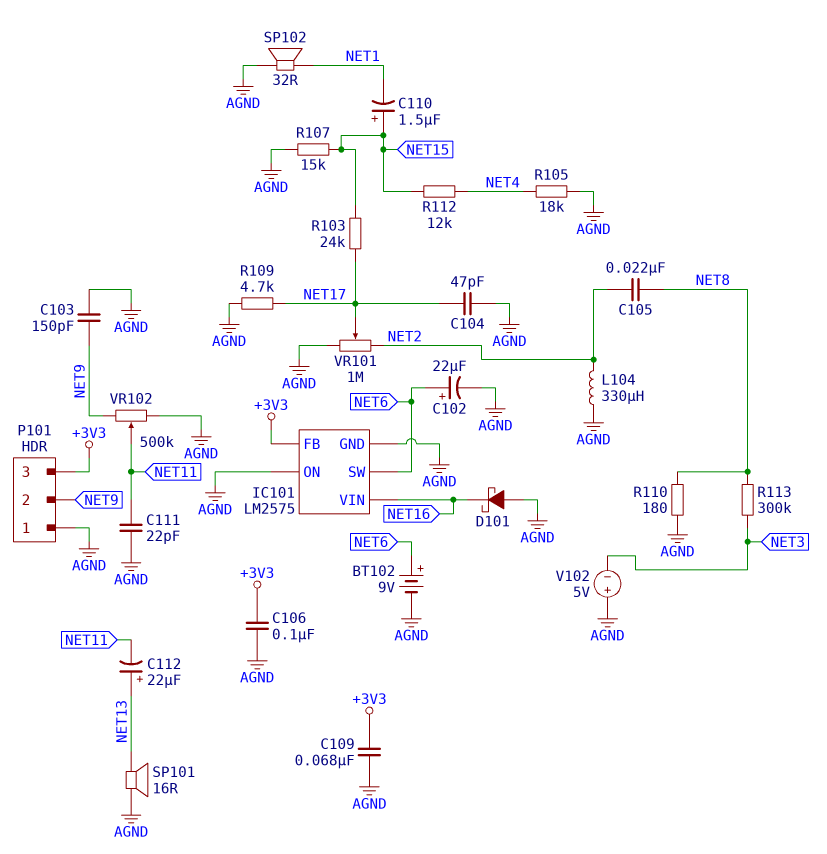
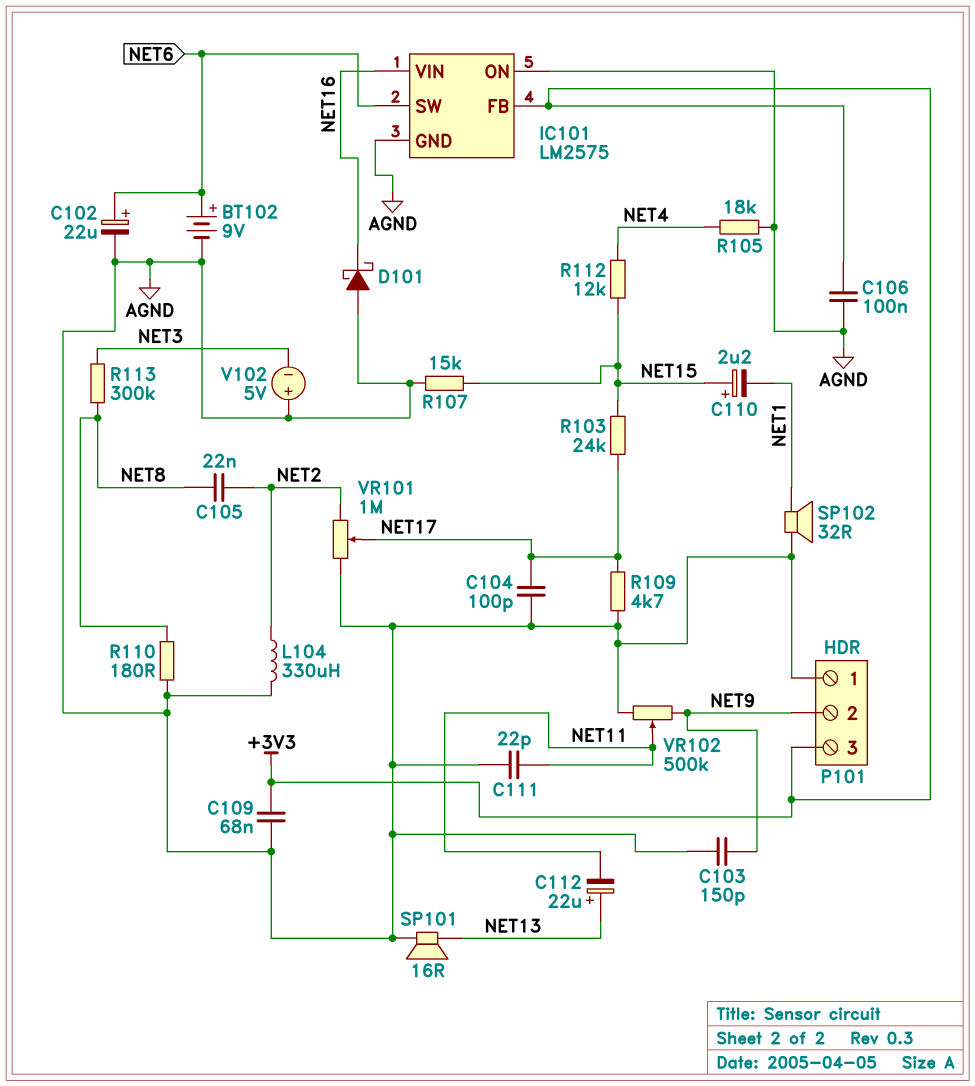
C104: 47pF (AGND, NET17) -> 100pF (AGND, NET17)
C110: 1.5uF (plus NET15, minus NET1) -> 2.2uF (plus NET15, minus NET1)

